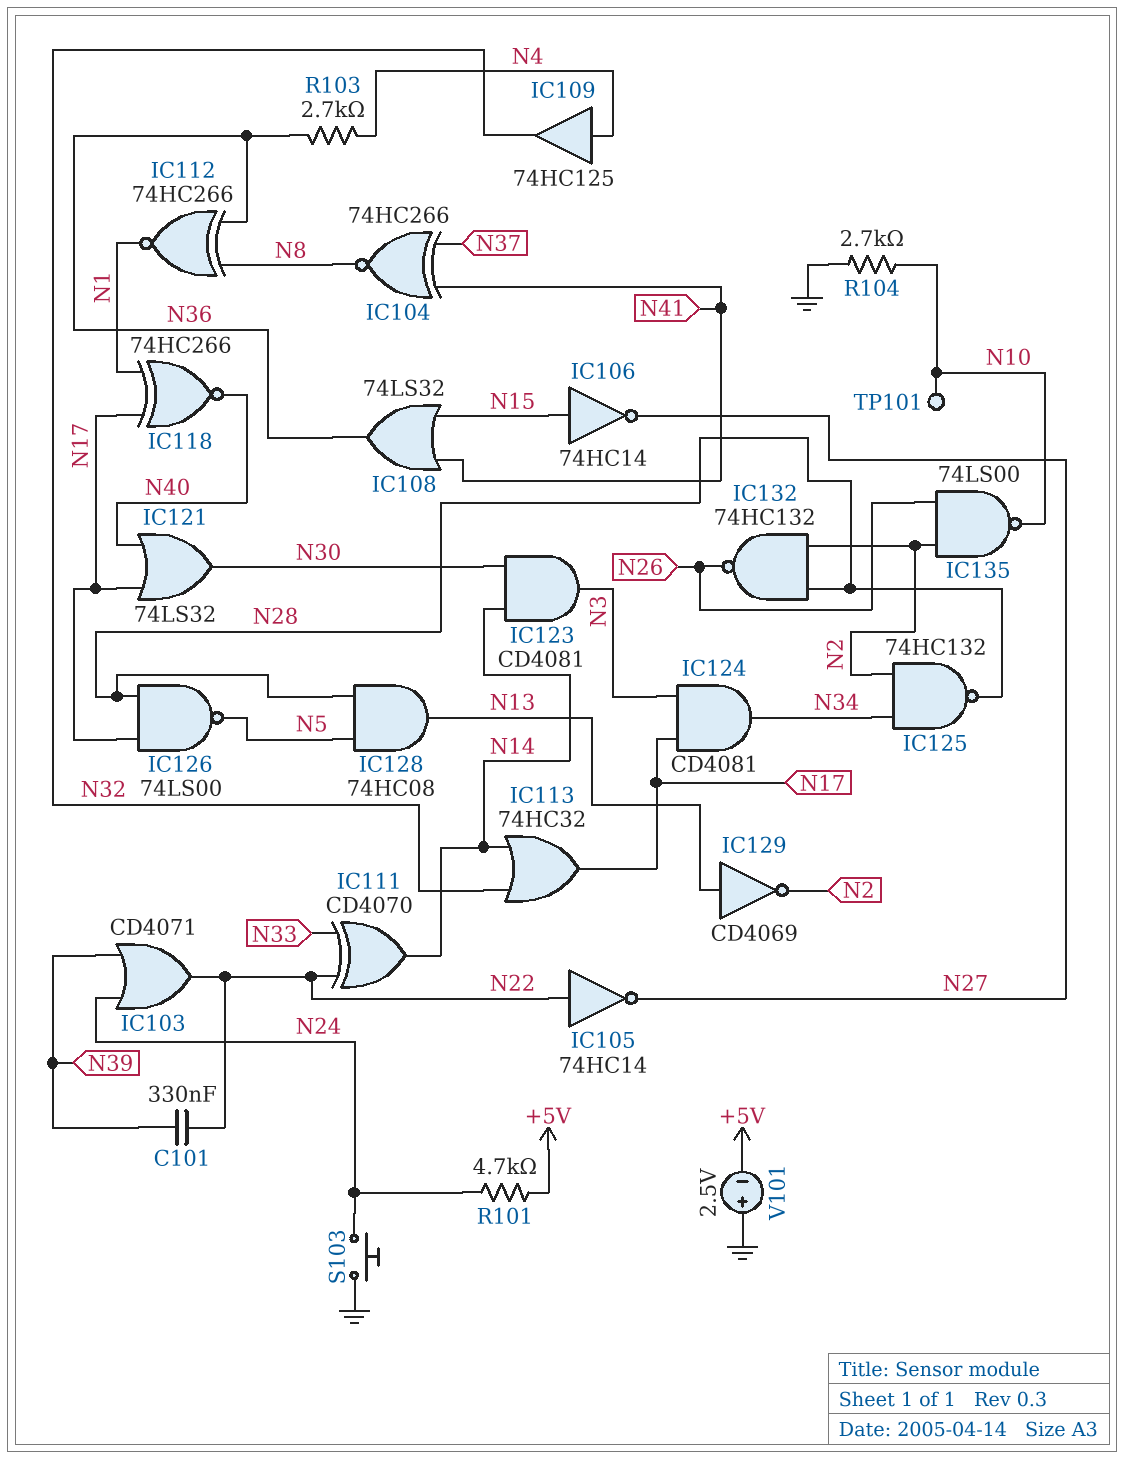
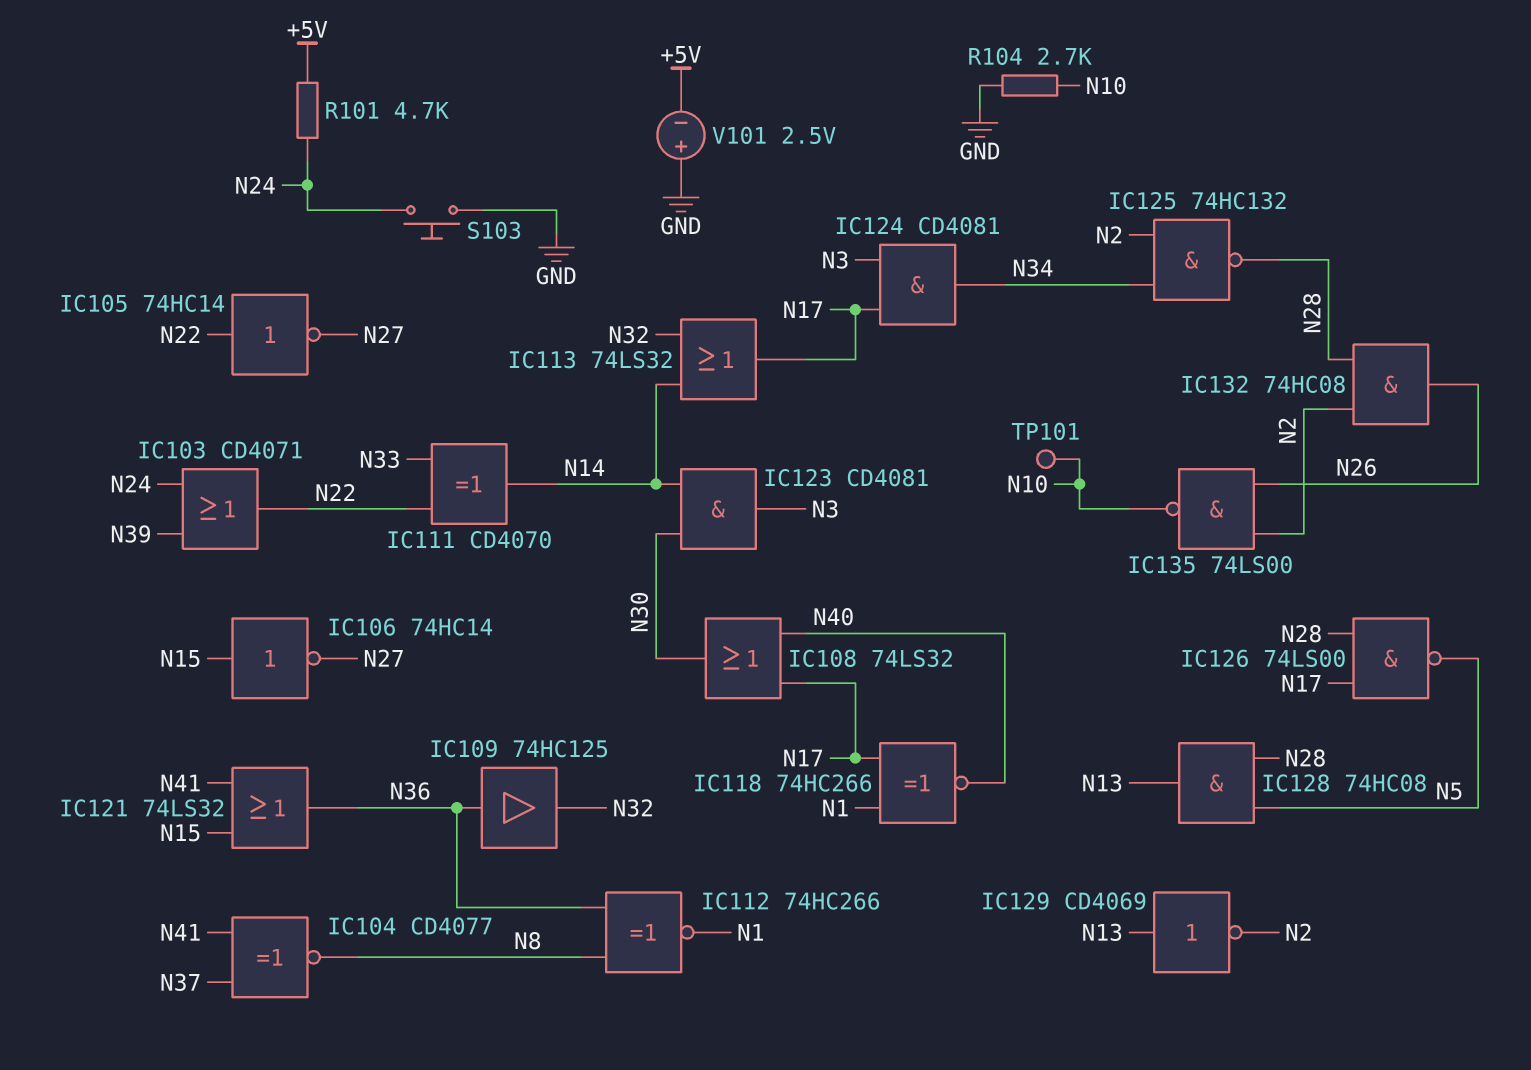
C101: 330nF (N22, N39) -> none
IC104: XNOR 74HC266 (in N37, in N41, out N8) -> XNOR CD4077 (in N37, in N41, out N8)
IC108: OR 74LS32 (in N15, in N41, out N36) -> OR 74LS32 (in N17, in N40, out N30)
IC109: buffer 74HC125 (in N4, out N32) -> buffer 74HC125 (in N36, out N32)
IC113: OR 74HC32 (in N14, in N32, out N17) -> OR 74LS32 (in N14, in N32, out N17)
IC121: OR 74LS32 (in N17, in N40, out N30) -> OR 74LS32 (in N15, in N41, out N36)
IC132: NAND 74HC132 (in N2, in N28, out N26) -> AND 74HC08 (in N2, in N28, out N26)
R103: 2.7k (N4, N36) -> none

